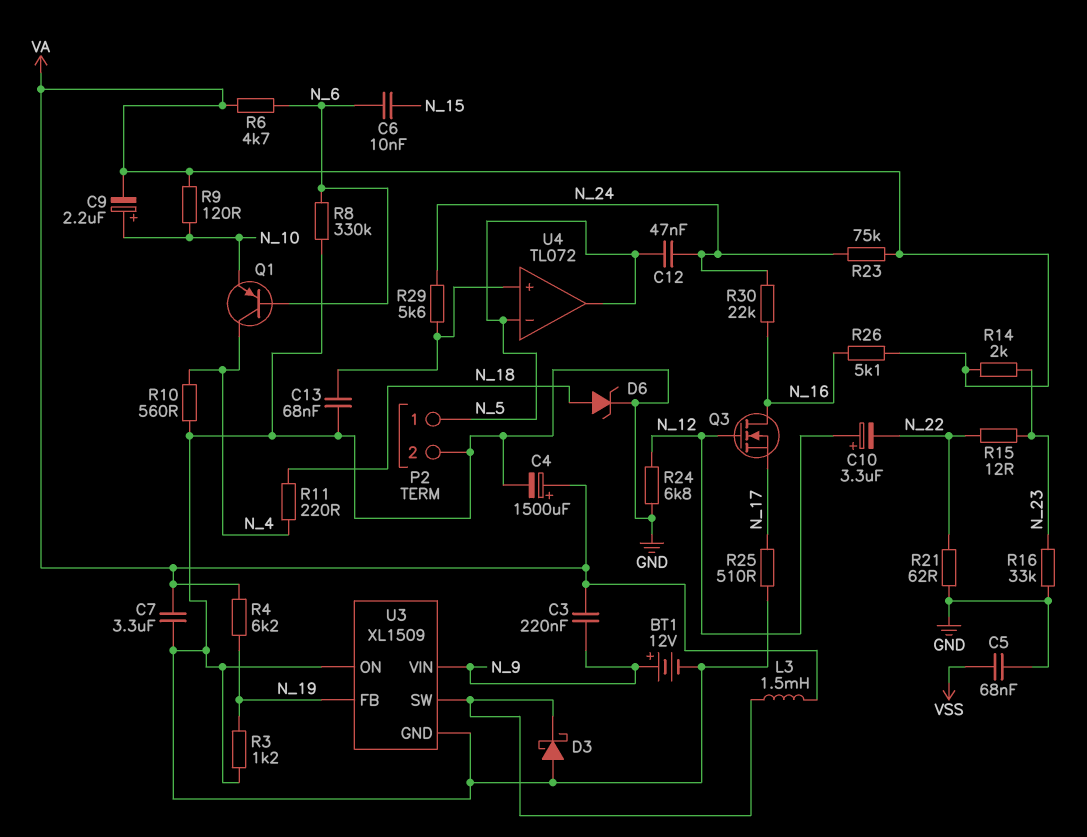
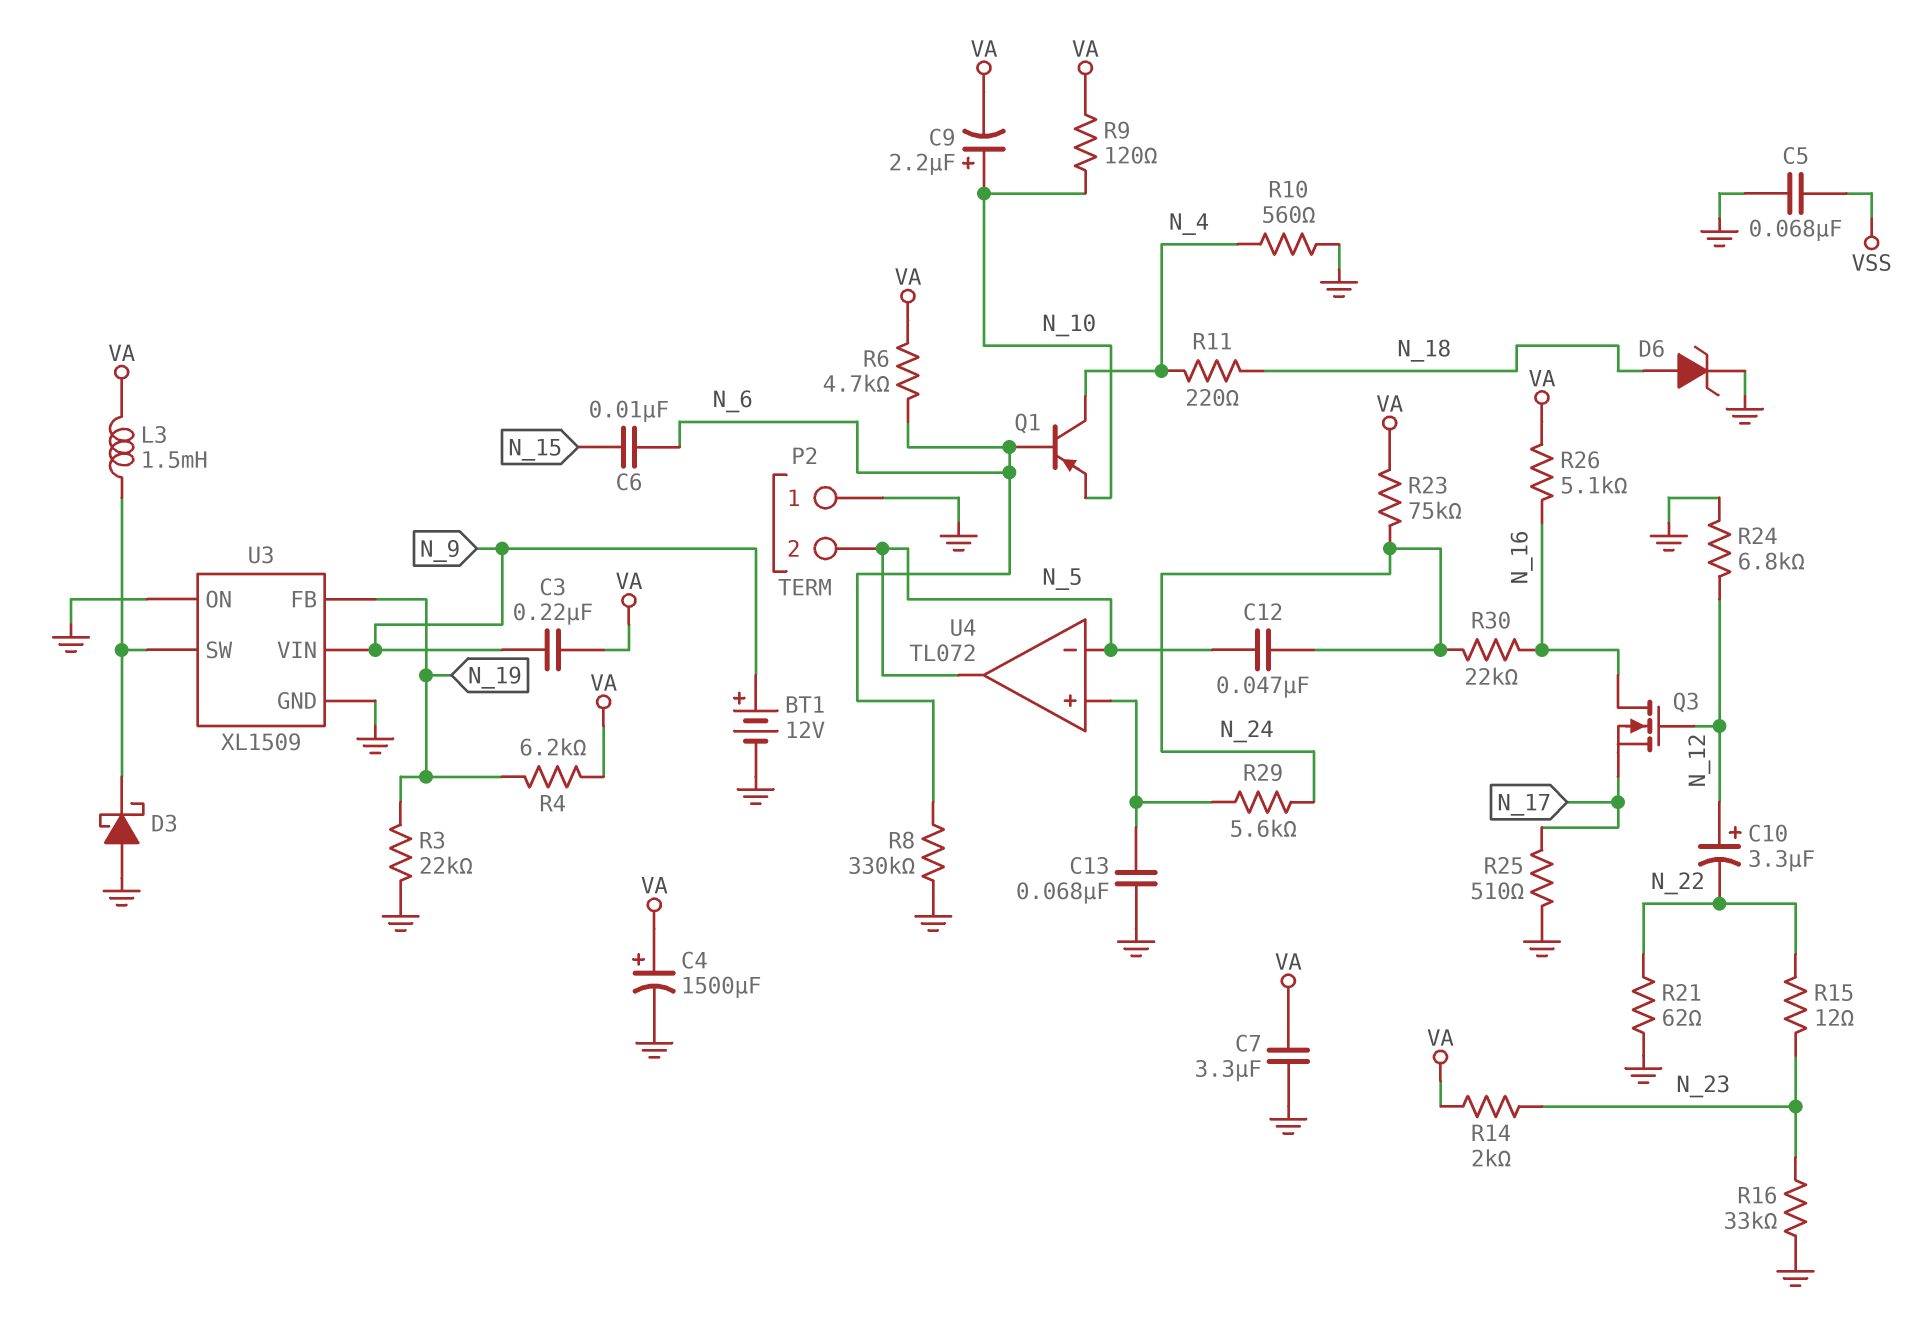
P2 pin 1: N_5 -> GND
P2 pin 2: GND -> N_5
R3: 1.2k (GND, N_19) -> 22k (GND, N_19)

